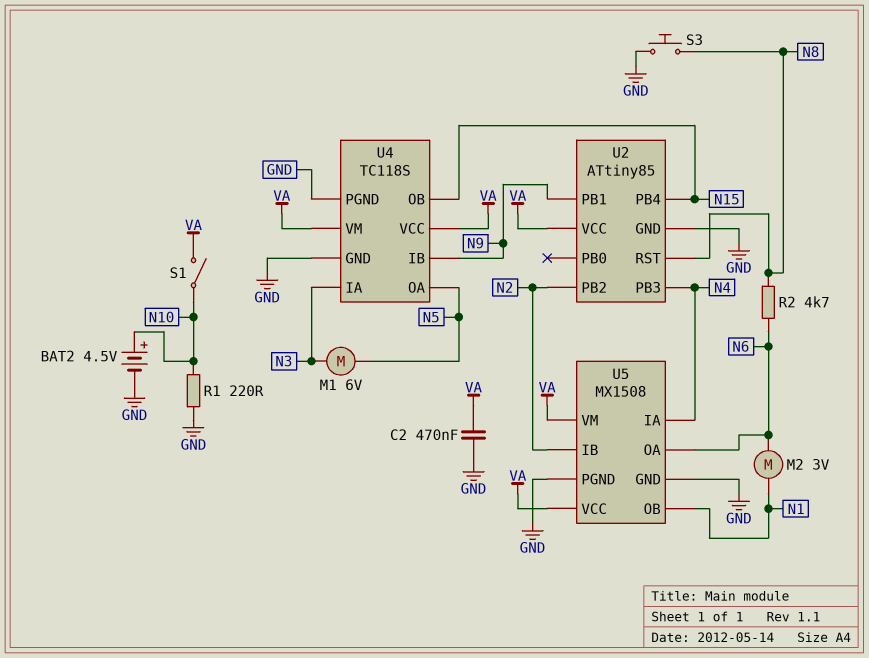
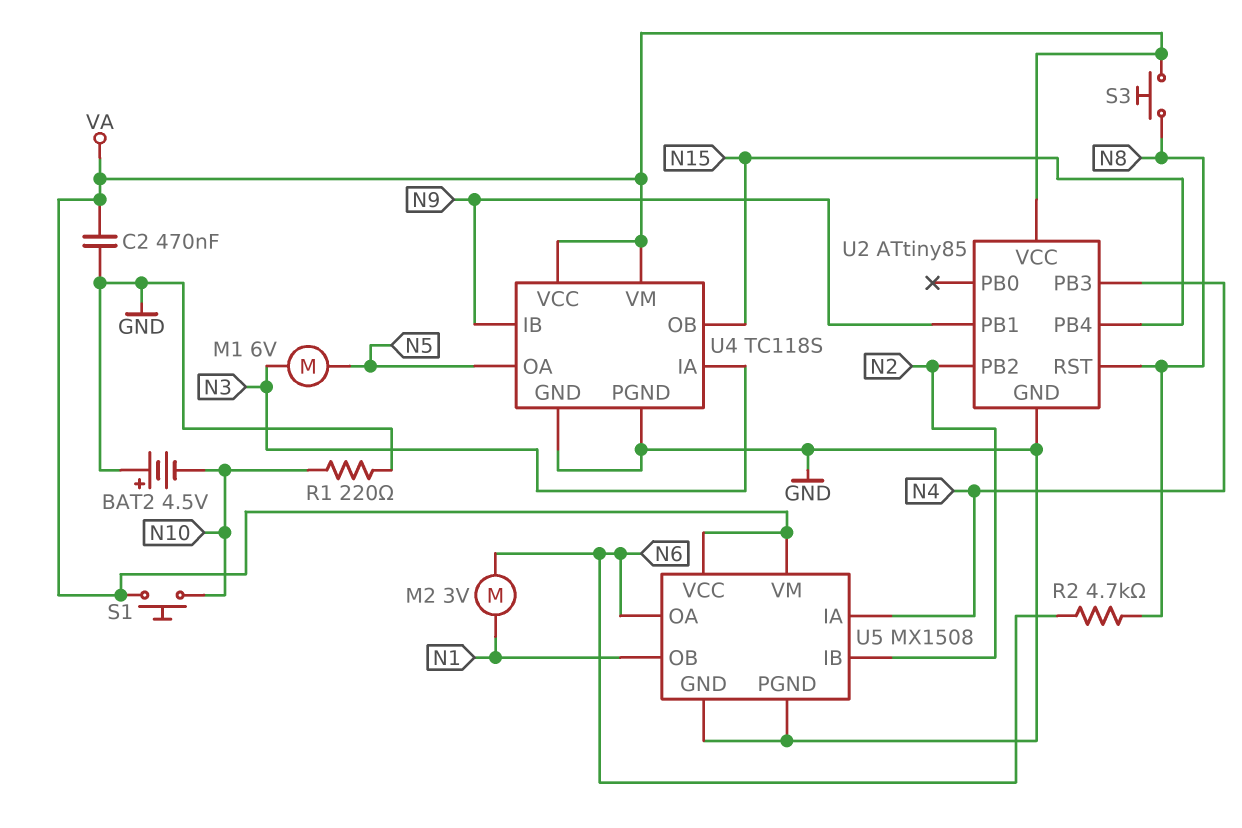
BAT2: 4.5V (plus N10, minus GND) -> 4.5V (plus GND, minus N10)
S1: switch (N10, VA) -> button (N10, VA)
S3: button (GND, N8) -> button (N8, VA)

